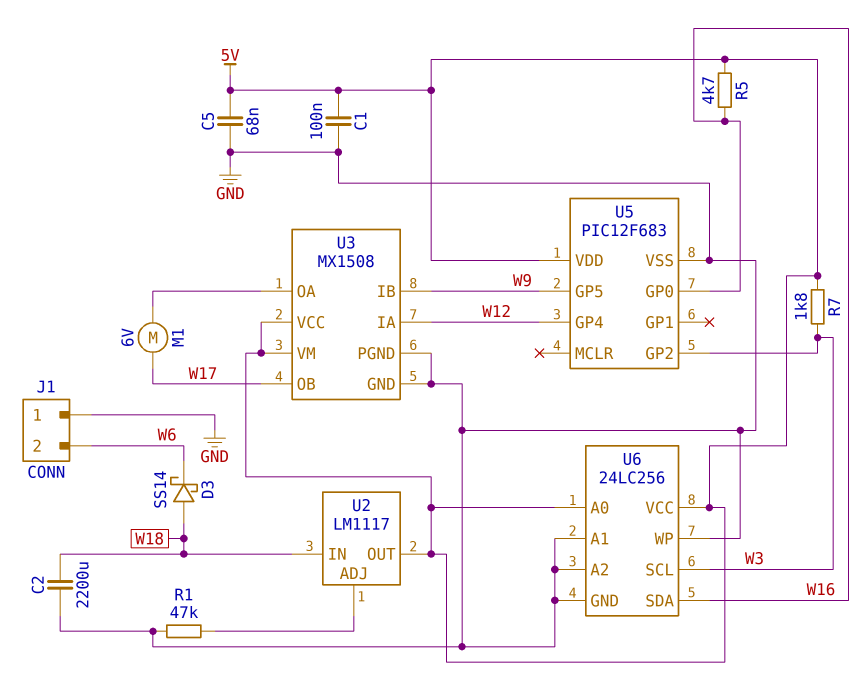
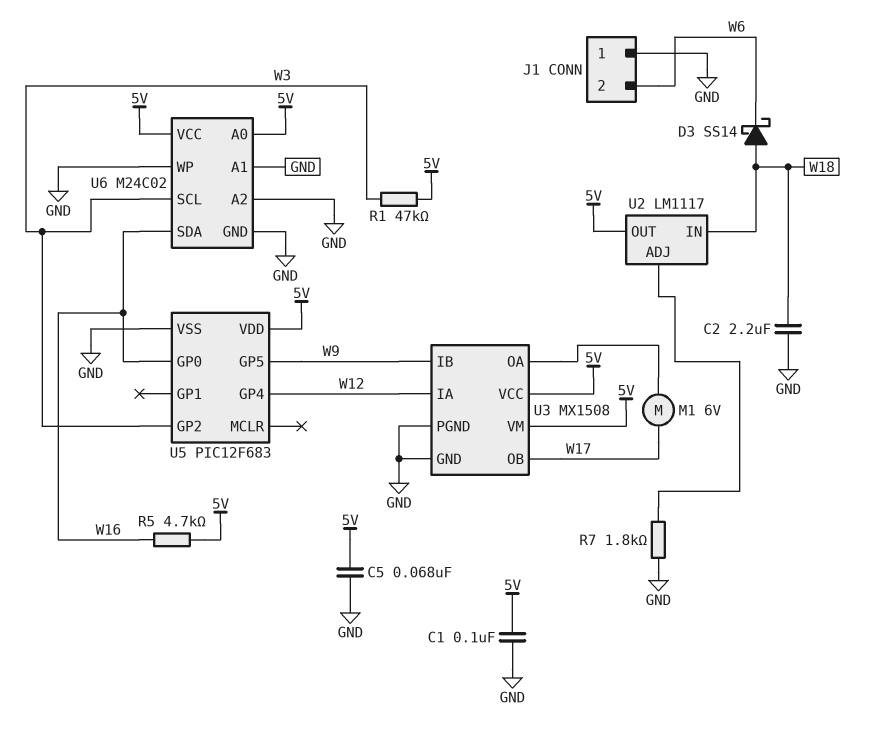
C2: 2200uF (GND, W18) -> 2.2uF (GND, W18)
R1: 47k (GND, U2/ADJ) -> 47k (5V, W3)
R7: 1.8k (5V, W3) -> 1.8k (GND, U2/ADJ)
U6: 24LC256 -> M24C02

